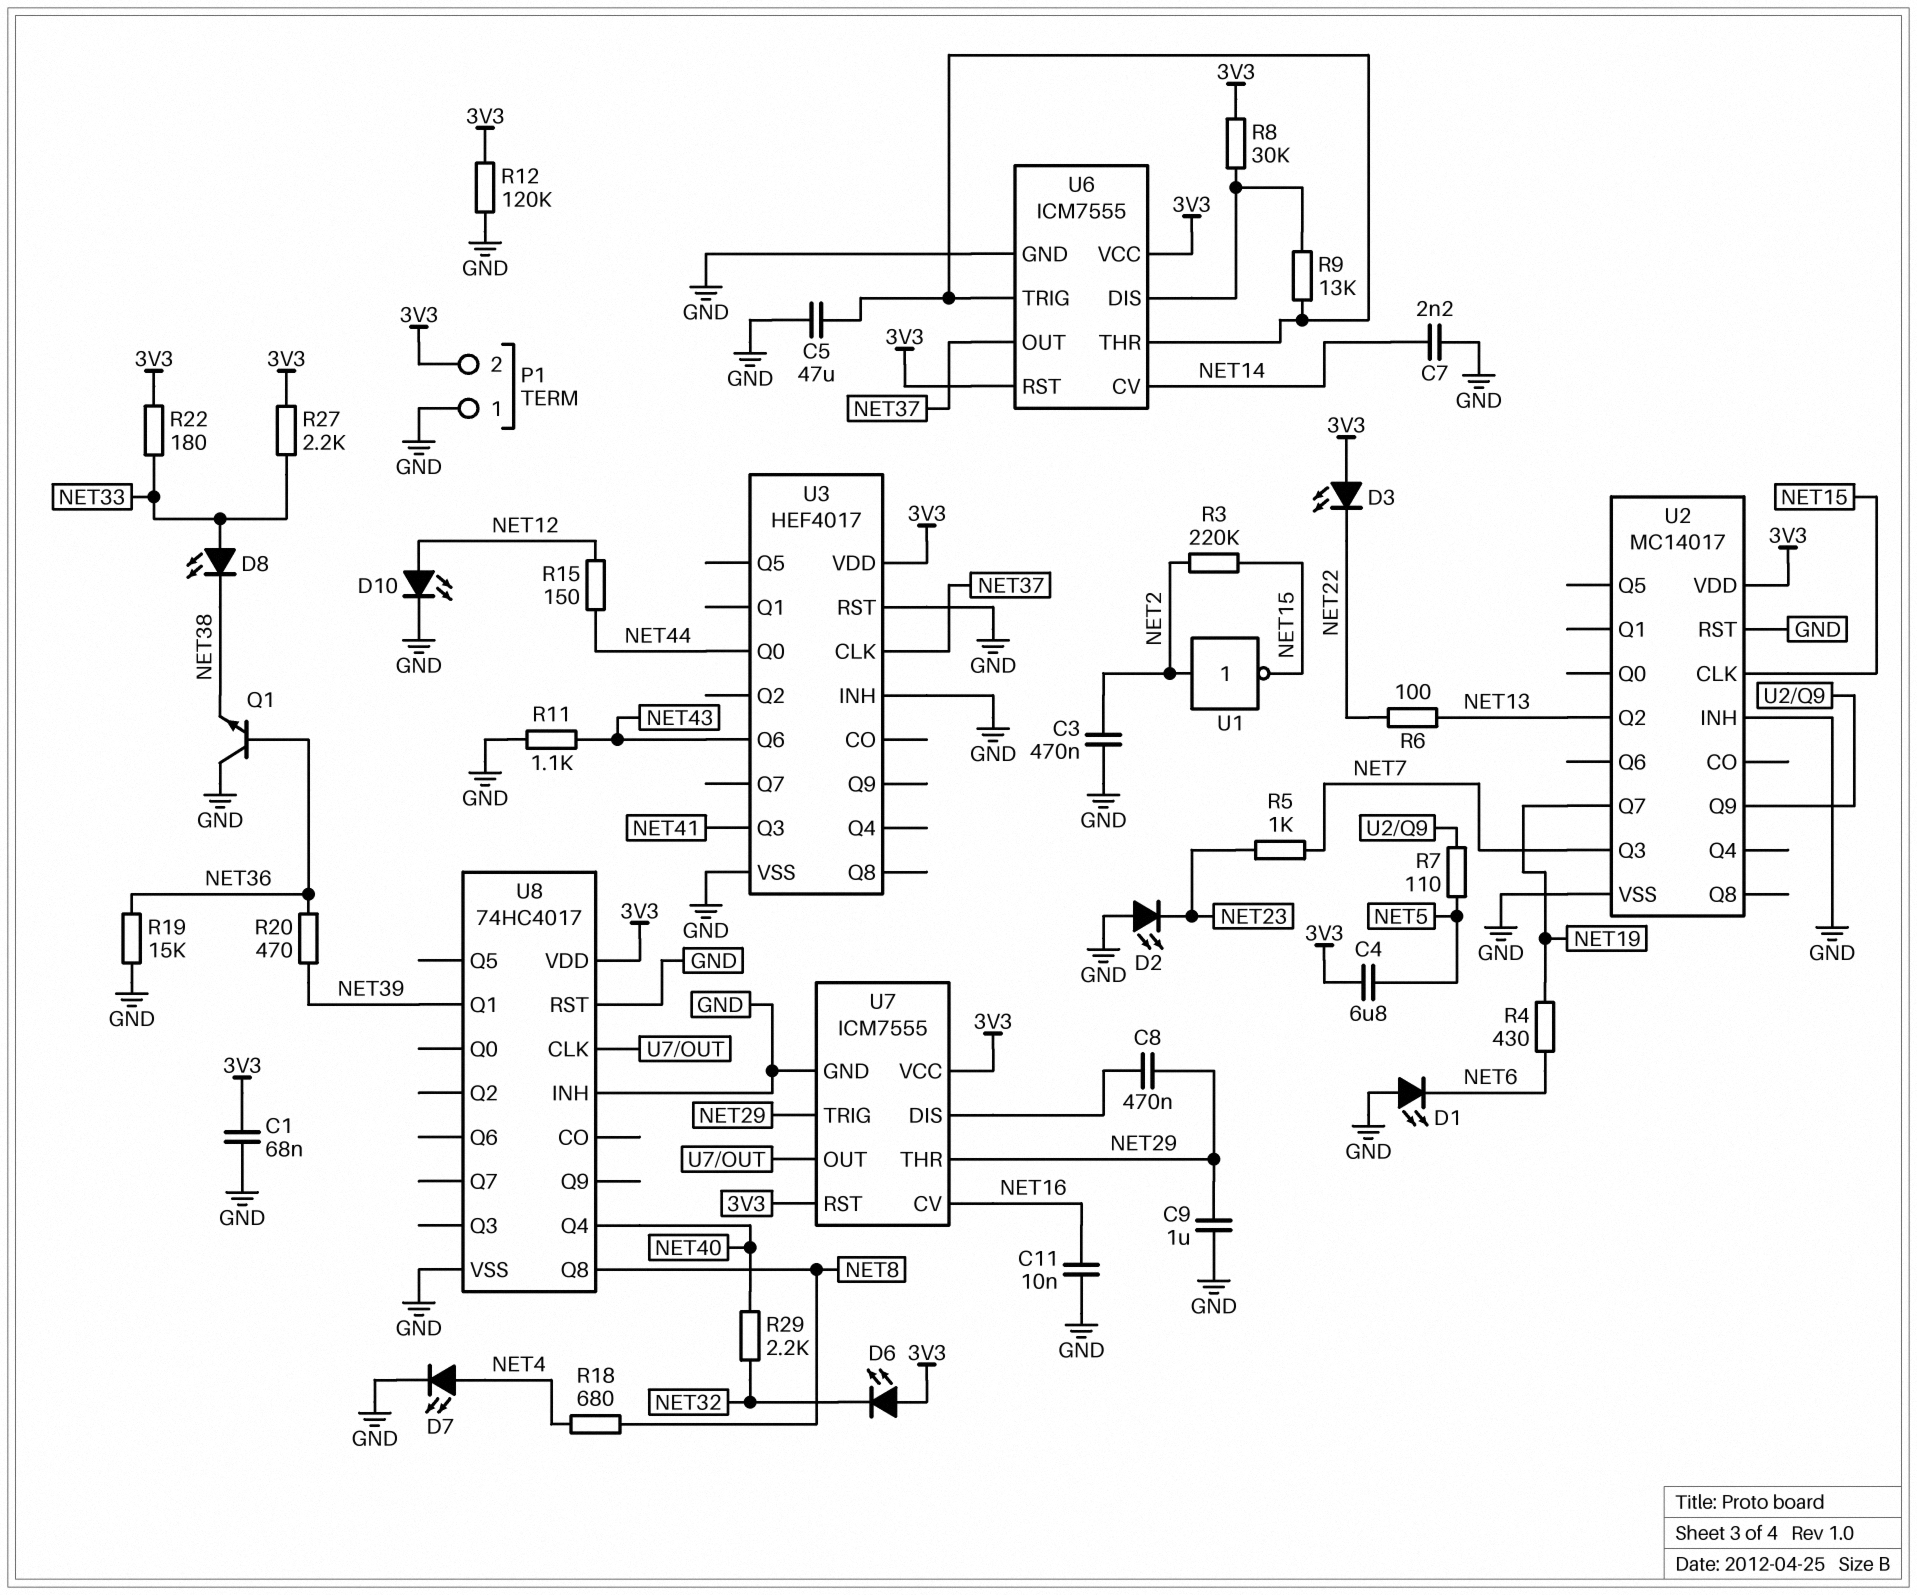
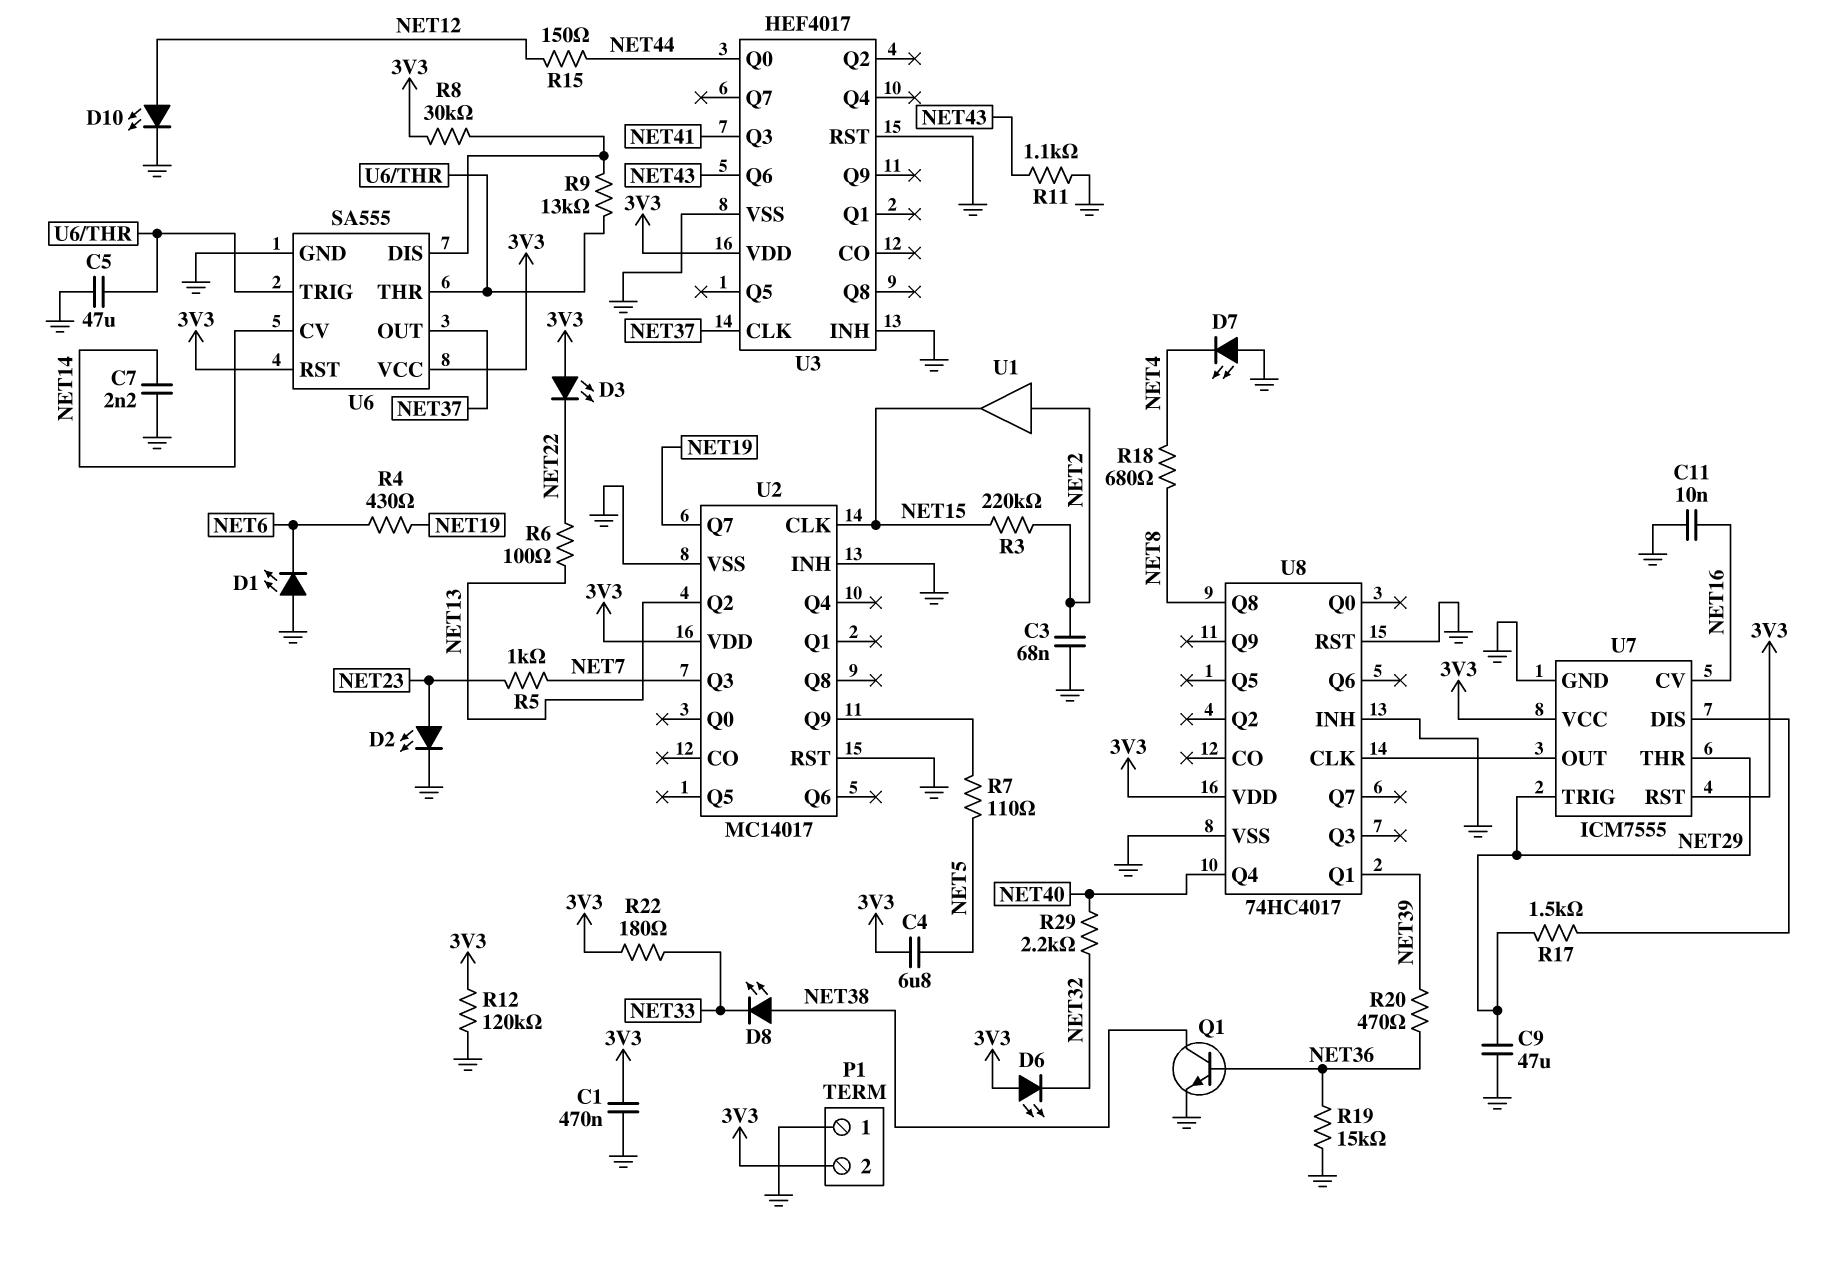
C1: 68nF (3V3, GND) -> 470nF (3V3, GND)
C3: 470nF (GND, NET2) -> 68nF (GND, NET2)
C8: 470nF (NET29, U7/DIS) -> none
C9: 1uF (GND, NET29) -> 47uF (GND, NET29)
D2: LED (A GND, K NET23) -> LED (A NET23, K GND)
D7: LED (A NET4, K GND) -> LED (A GND, K NET4)
D8: LED (A NET33, K NET38) -> LED (A NET38, K NET33)
Q1: NPN (B NET36, C GND, E NET38) -> NPN (B NET36, C NET38, E GND)
R17: none -> 1.5k (NET29, U7/DIS)
R27: 2.2k (3V3, NET33) -> none
U1: NOT (in NET2, out NET15) -> buffer (in NET2, out NET15)
U6: ICM7555 -> SA555

